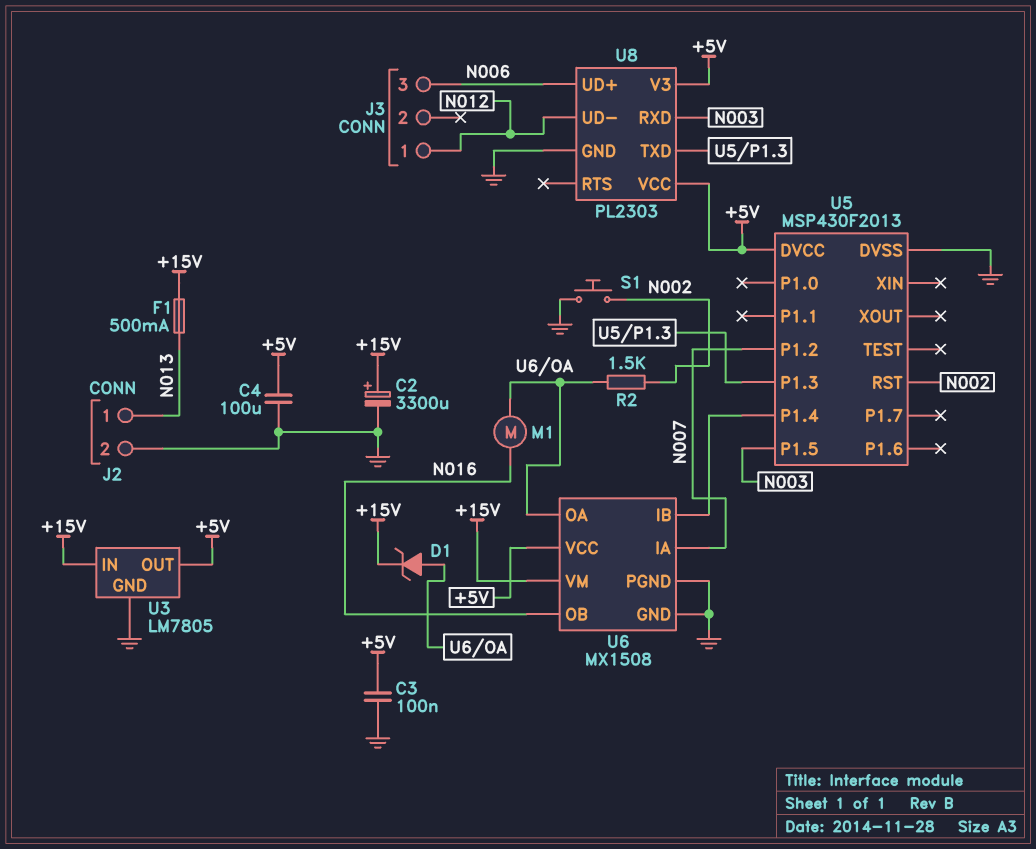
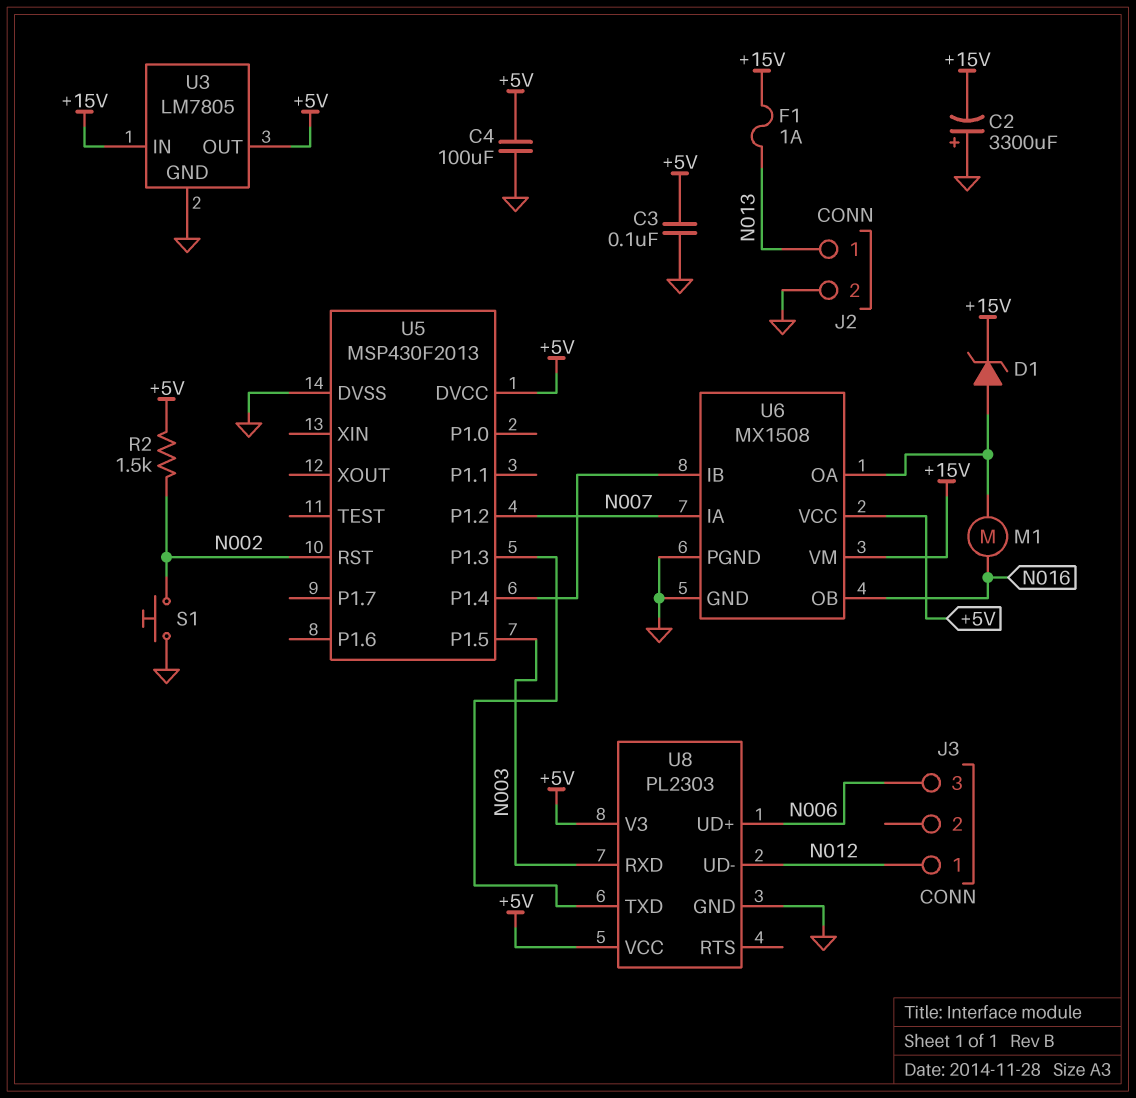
C2: 3300uF (plus +15V, minus GND) -> 3300uF (plus GND, minus +15V)
F1: 500mA (+15V, N013) -> 1A (+15V, N013)
R2: 1.5k (N002, U6/OA) -> 1.5k (+5V, N002)

